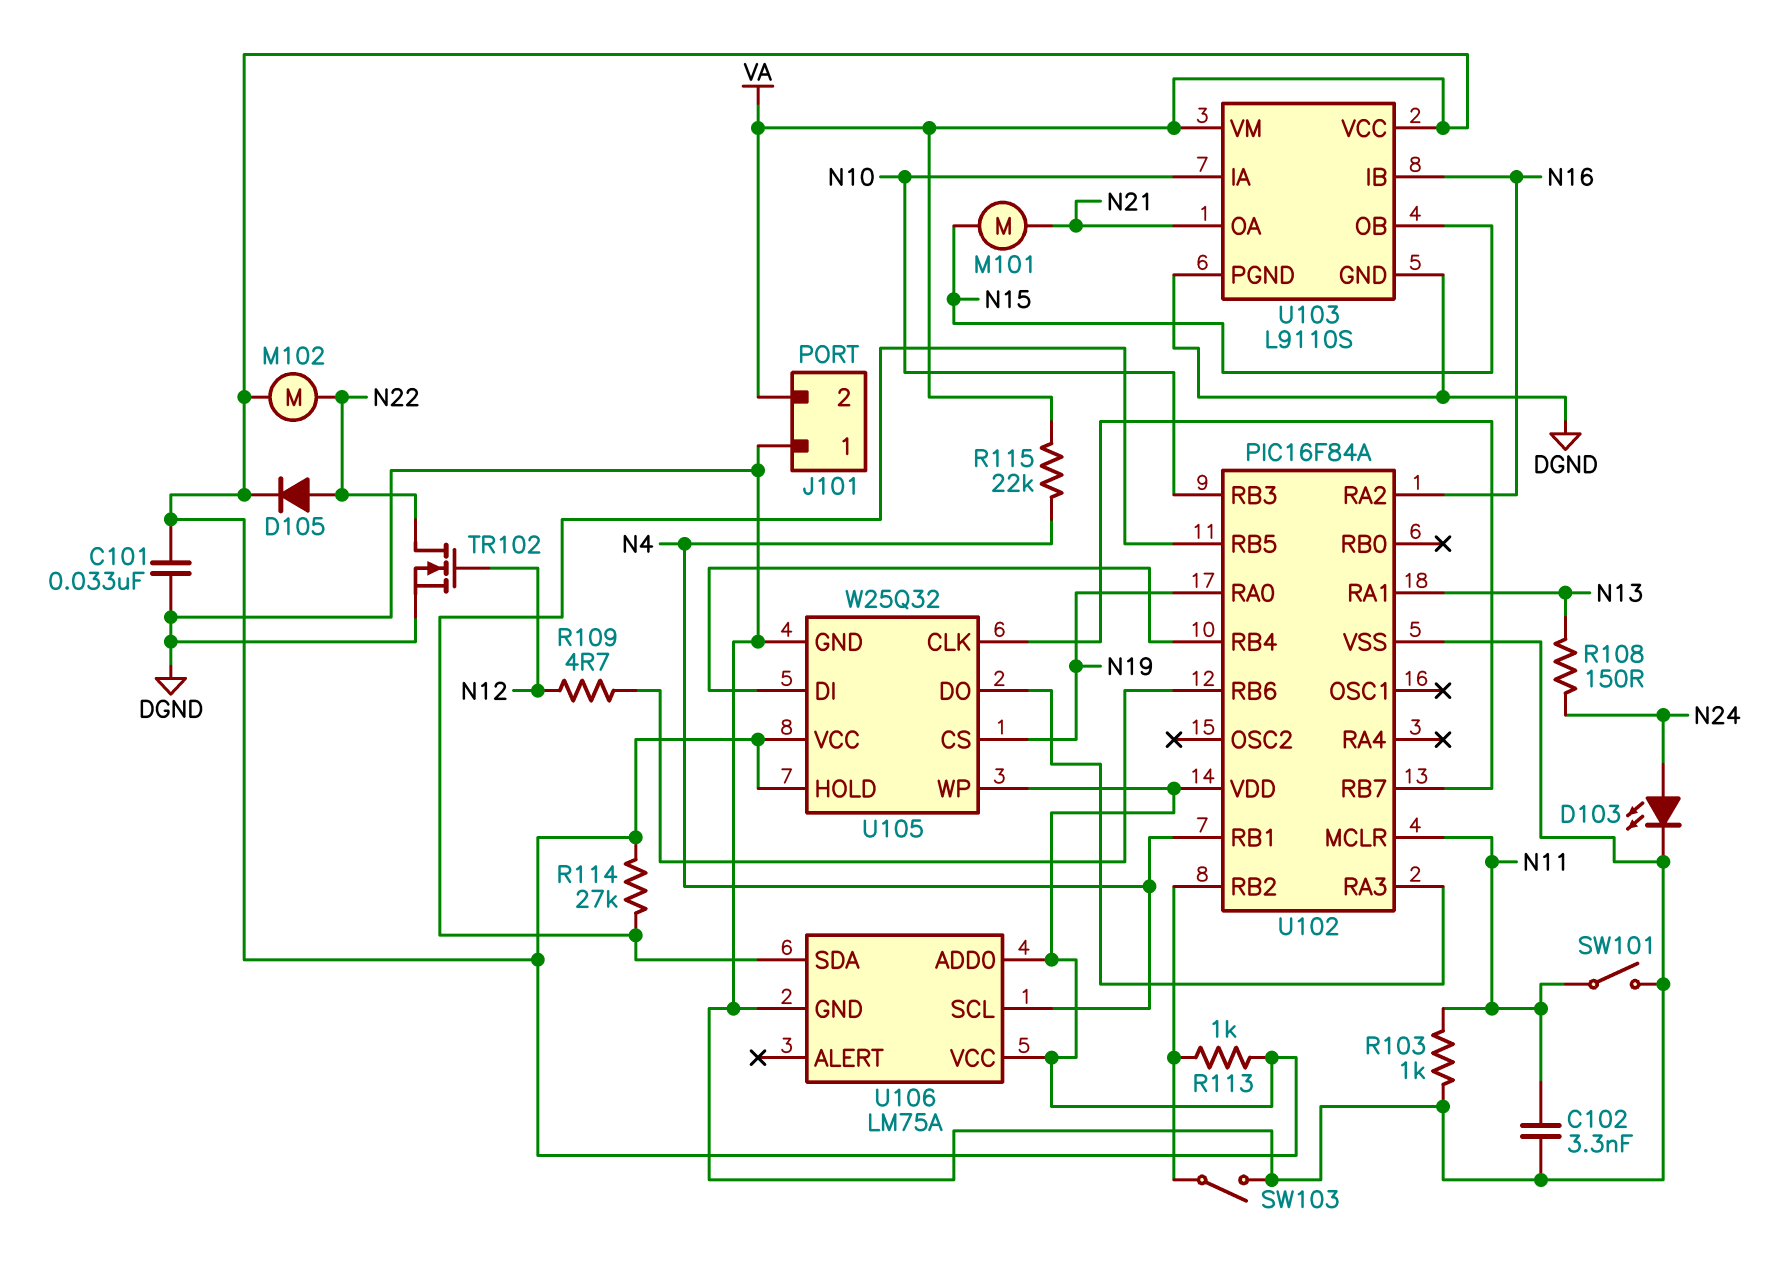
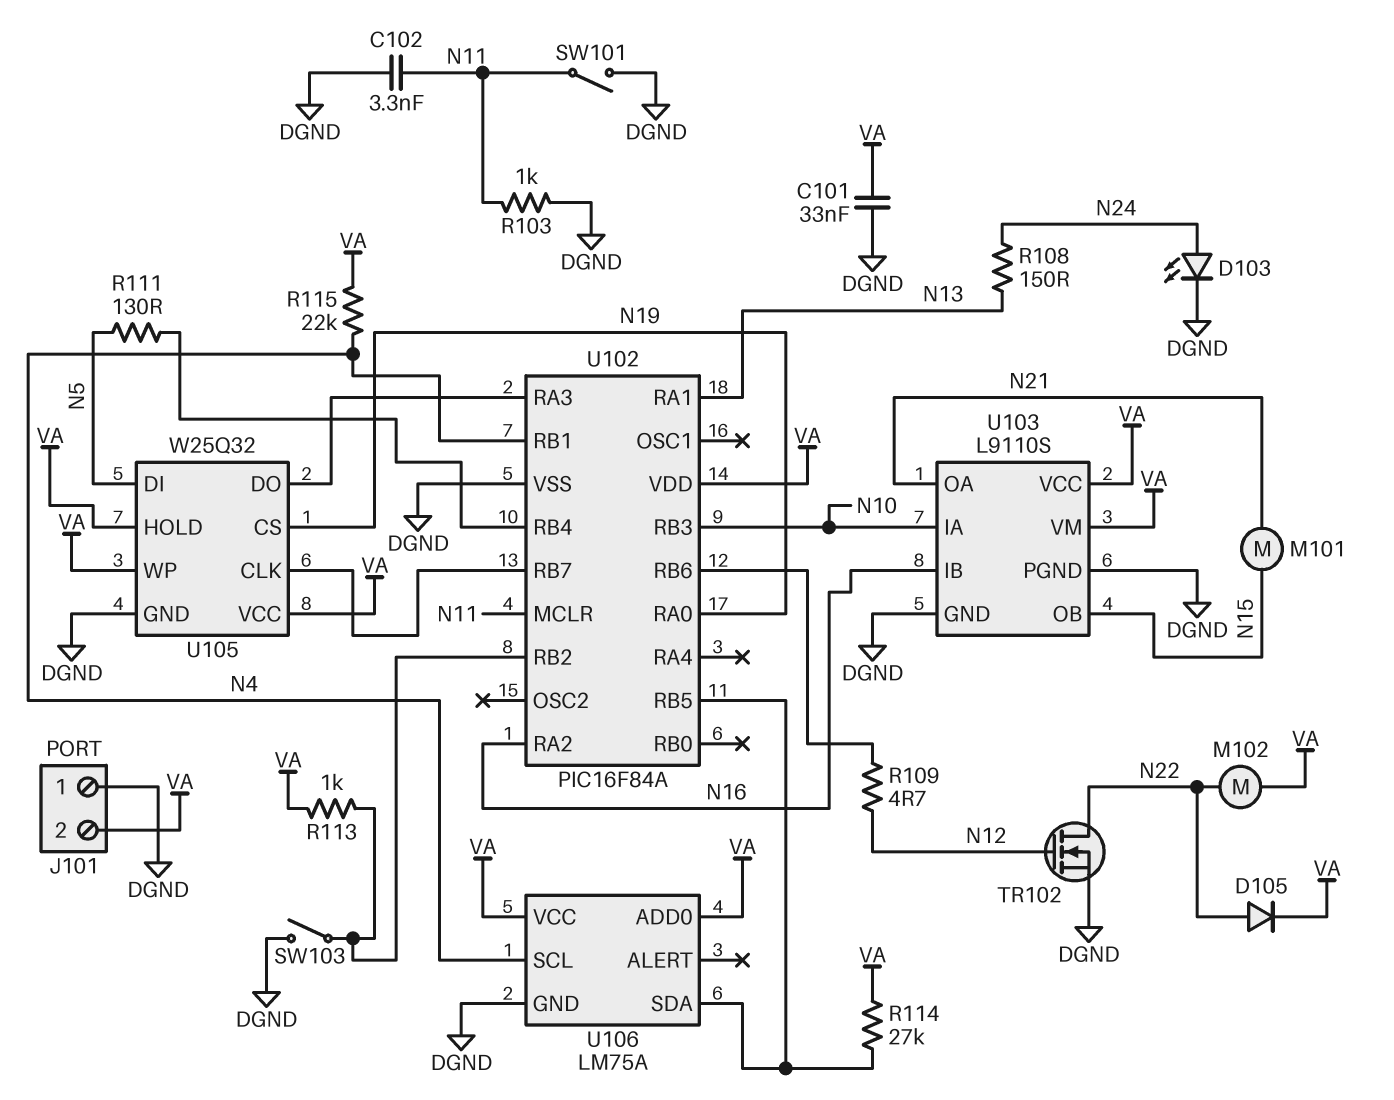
R111: none -> 130 (N5, U102/RB4)
U105 pin DI: U102/RB4 -> N5

